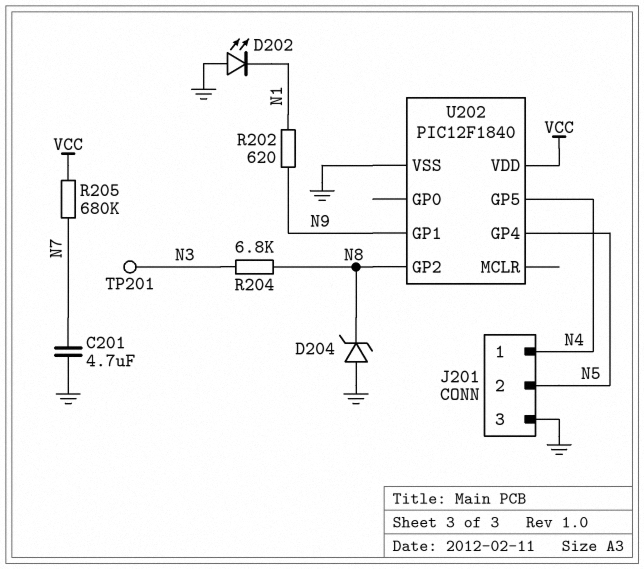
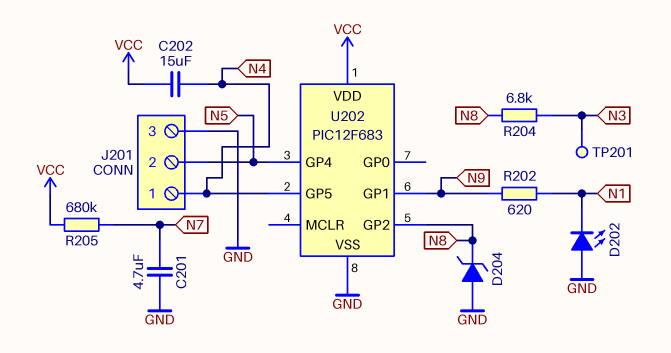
C202: none -> 15uF (N4, VCC)
U202: PIC12F1840 -> PIC12F683

